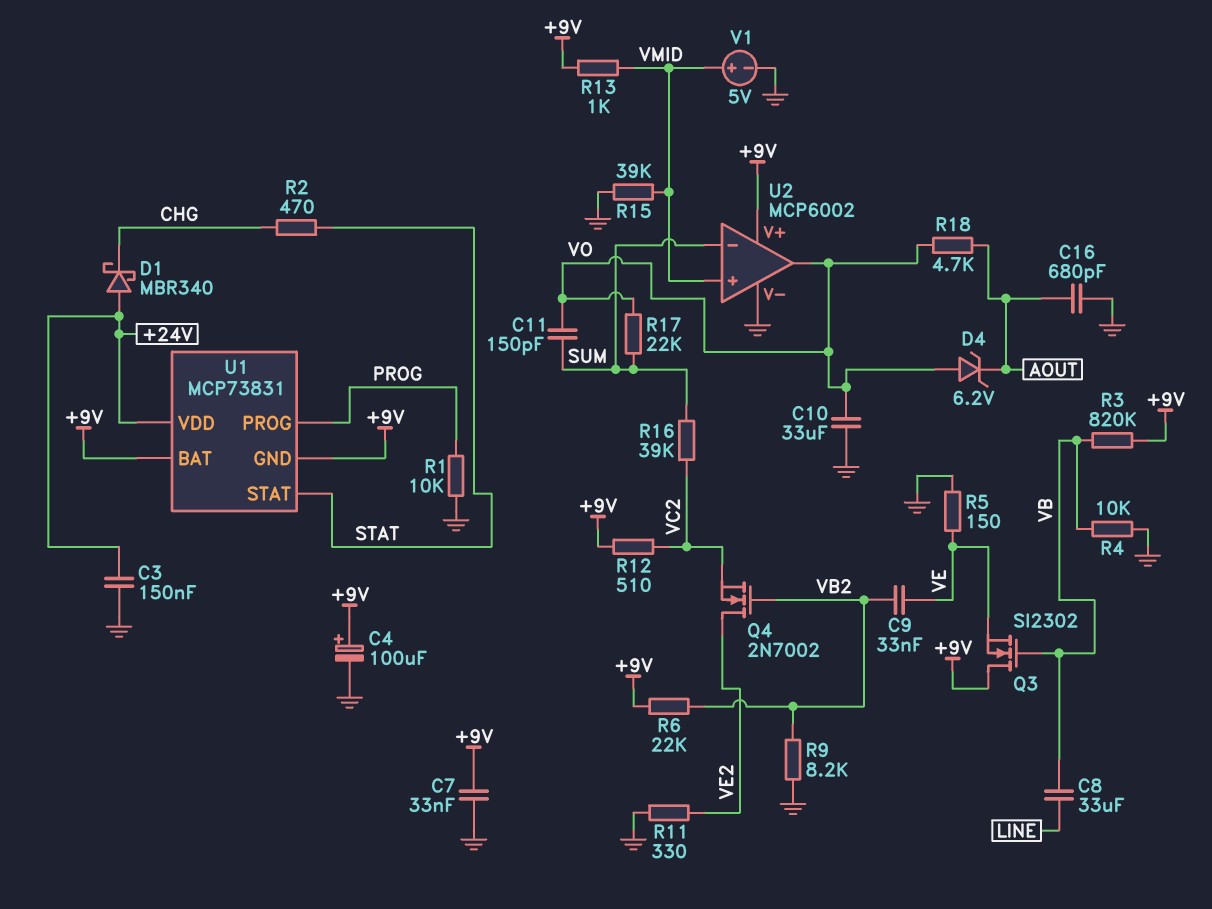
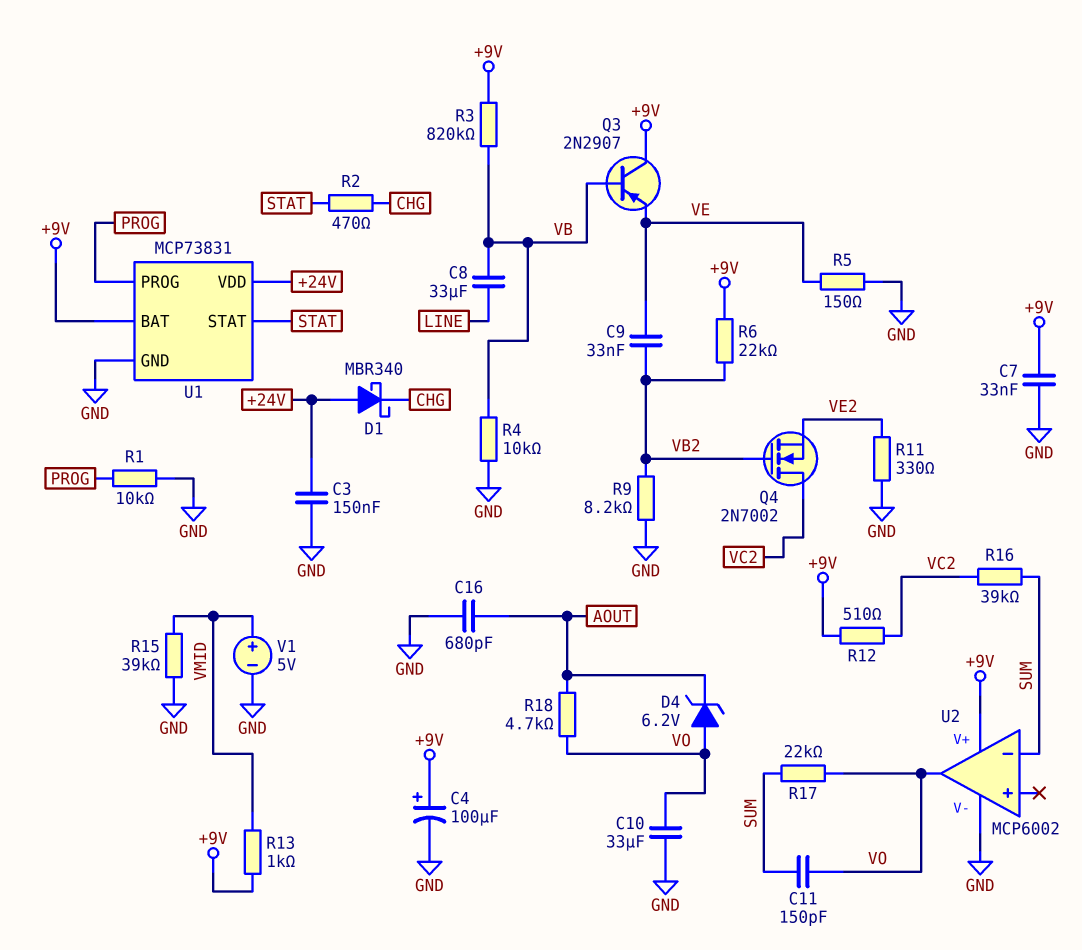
Q3: NMOS SI2302 (G VB, D +9V, S VE) -> PNP 2N2907 (B VB, C +9V, E VE)
Q4: NMOS 2N7002 (G VB2, D VE2, S VC2) -> NMOS 2N7002 (G VB2, D VC2, S VE2)
U1 pin GND: +9V -> GND
U2 pin in+: VMID -> none

